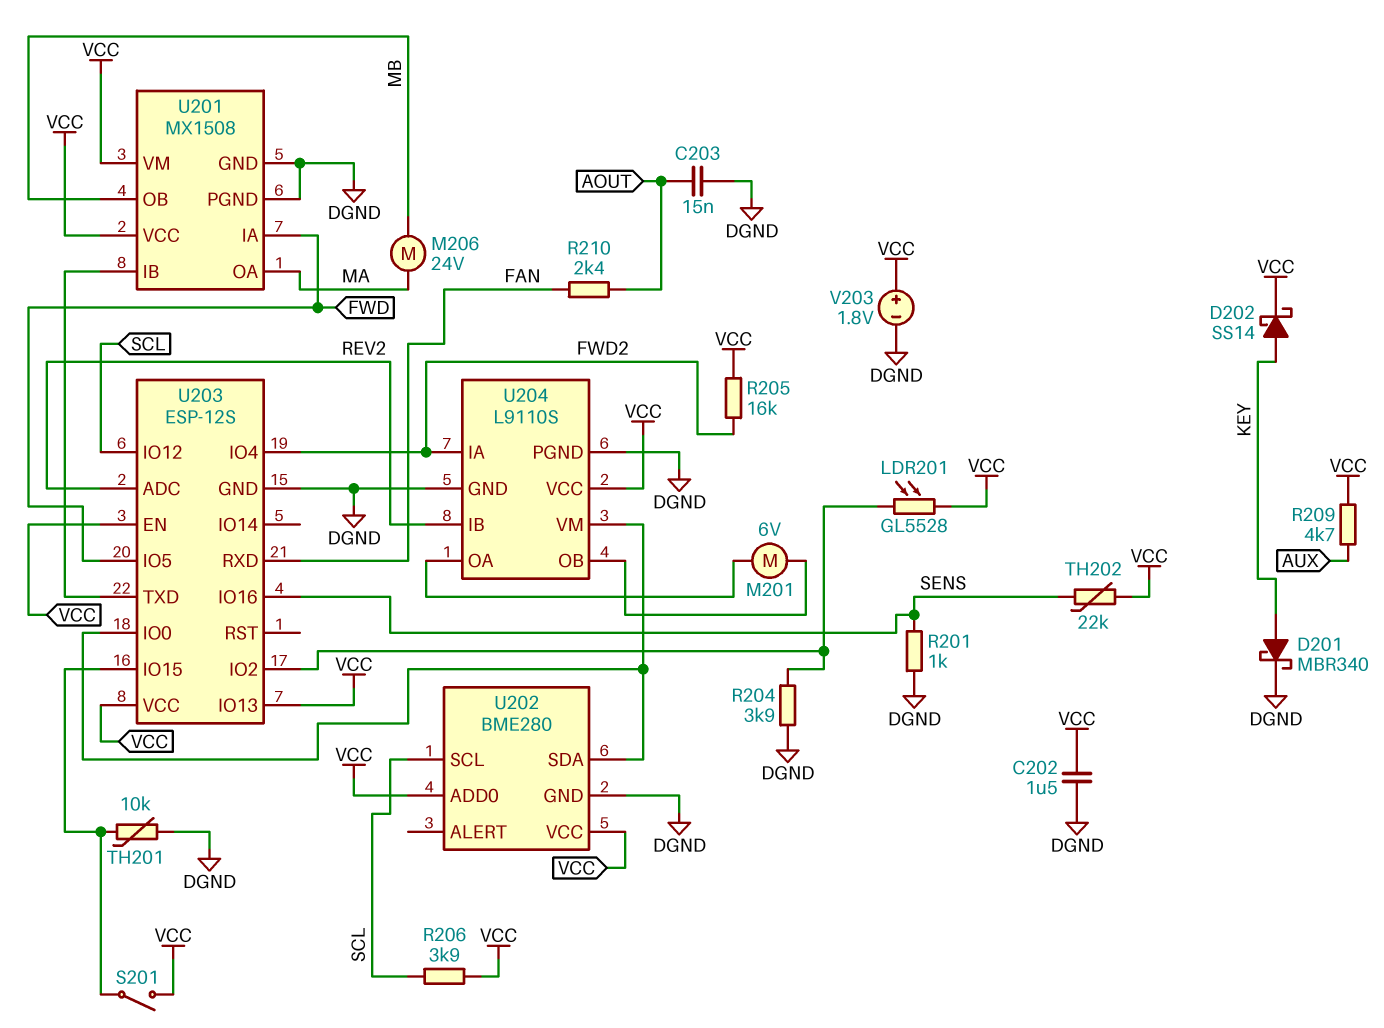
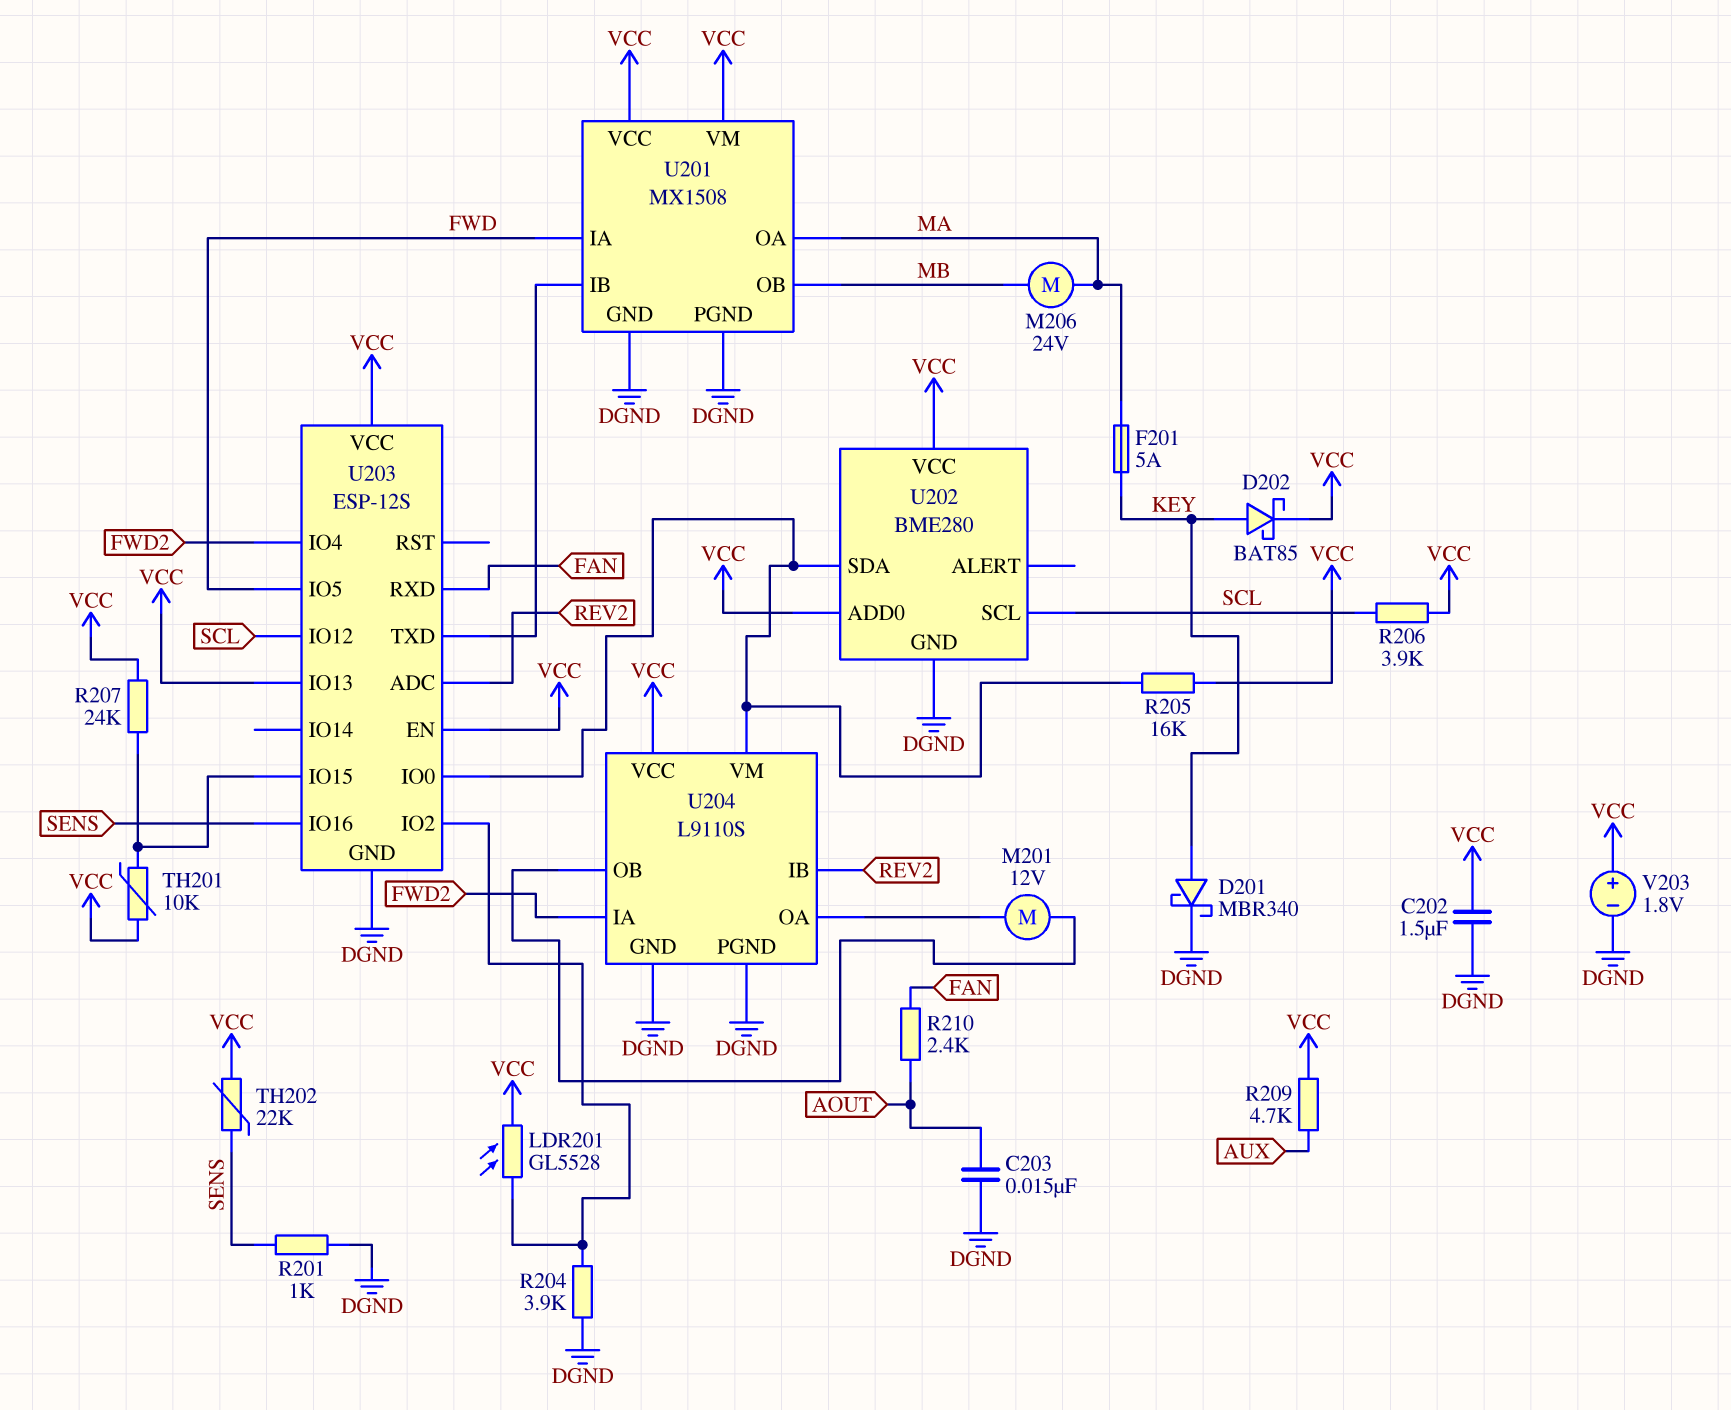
D202: schottky SS14 (A KEY, K VCC) -> schottky BAT85 (A KEY, K VCC)
F201: none -> 5A (KEY, MA)
M201: motor 6V (U204/OA, U204/OB) -> motor 12V (U204/OA, U204/OB)
R205: 16k (FWD2, VCC) -> 16k (U202/SDA, VCC)
R207: none -> 24k (U203/IO15, VCC)
S201: switch (U203/IO15, VCC) -> none
TH201: 10k (DGND, U203/IO15) -> 10k (U203/IO15, VCC)

